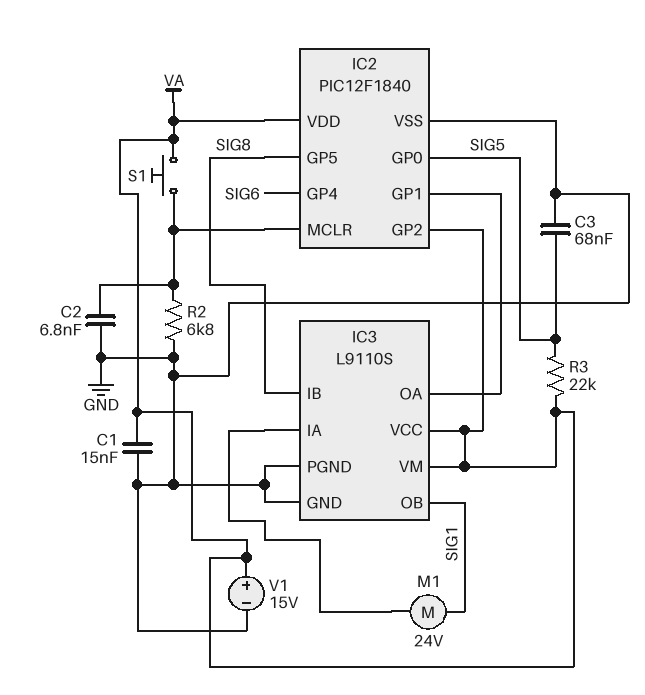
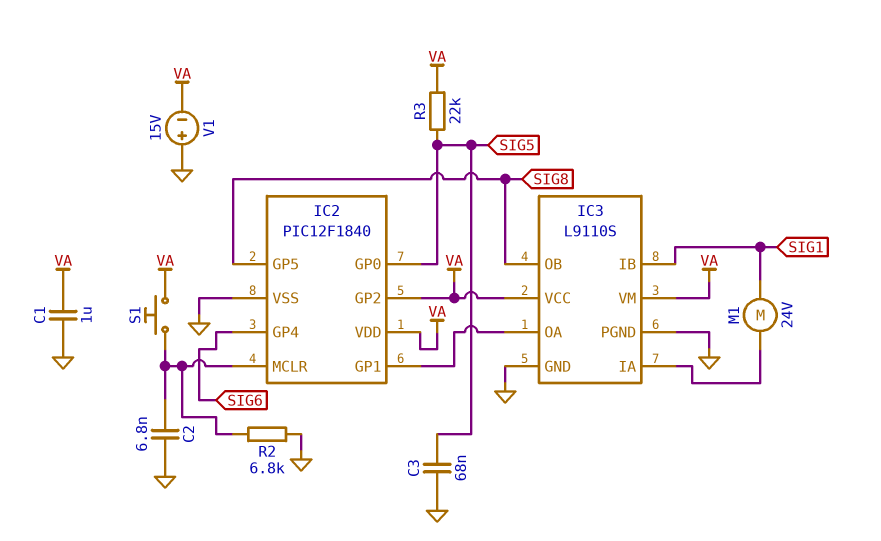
C1: 15nF (GND, VA) -> 1uF (GND, VA)
IC3 pin IB: SIG8 -> SIG1
IC3 pin OB: SIG1 -> SIG8
V1: 15V (plus VA, minus GND) -> 15V (plus GND, minus VA)

